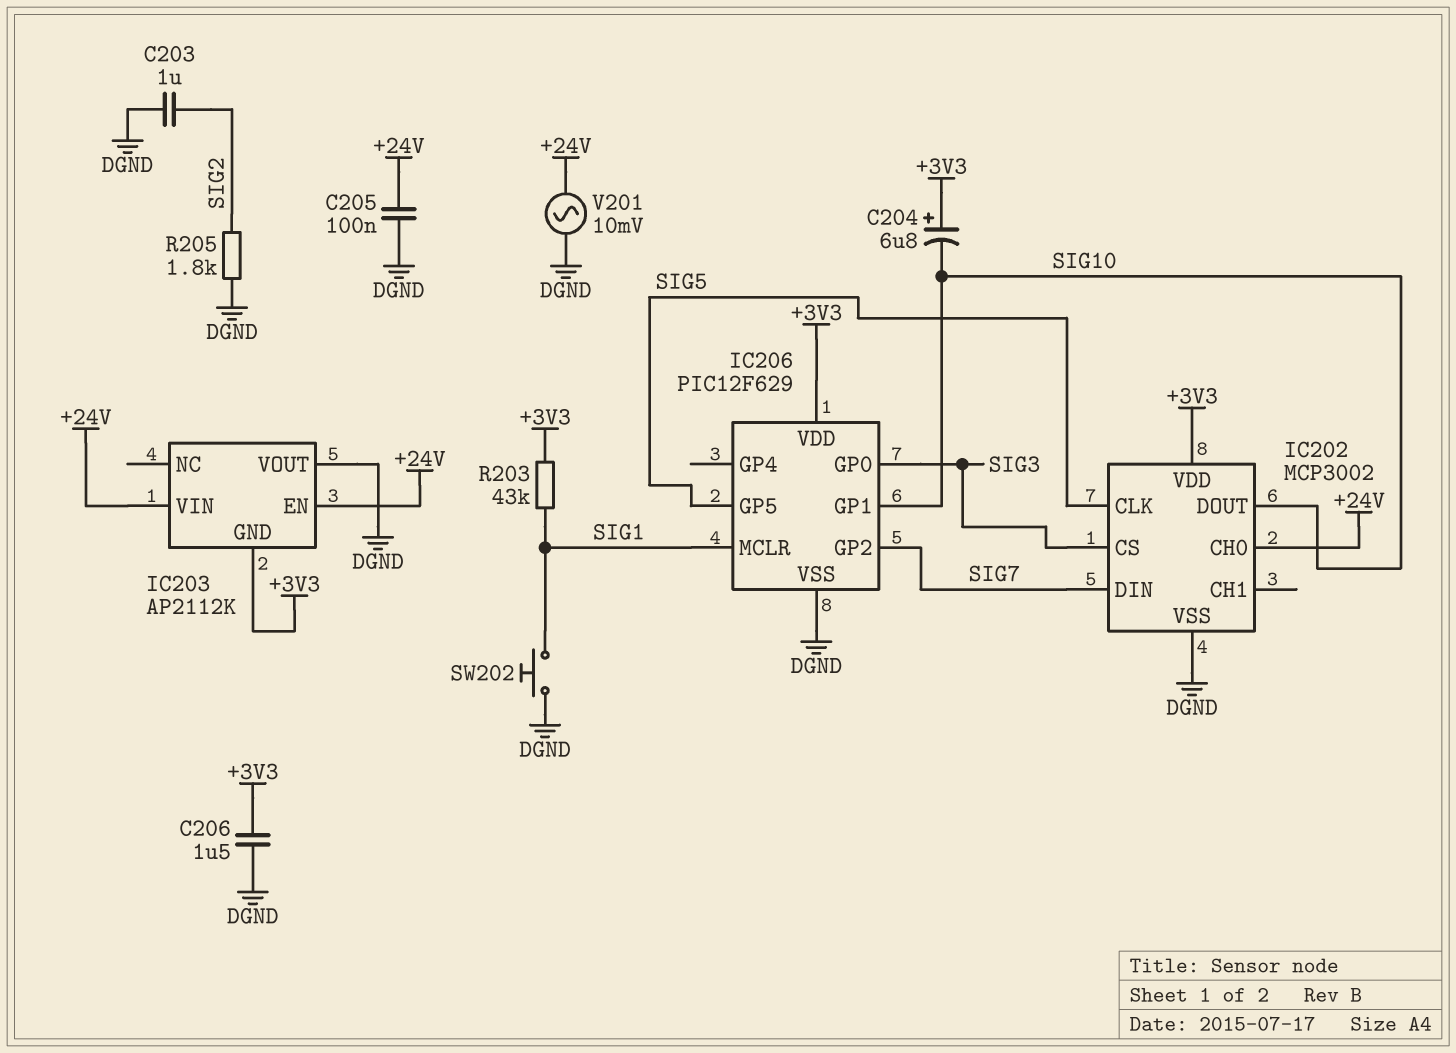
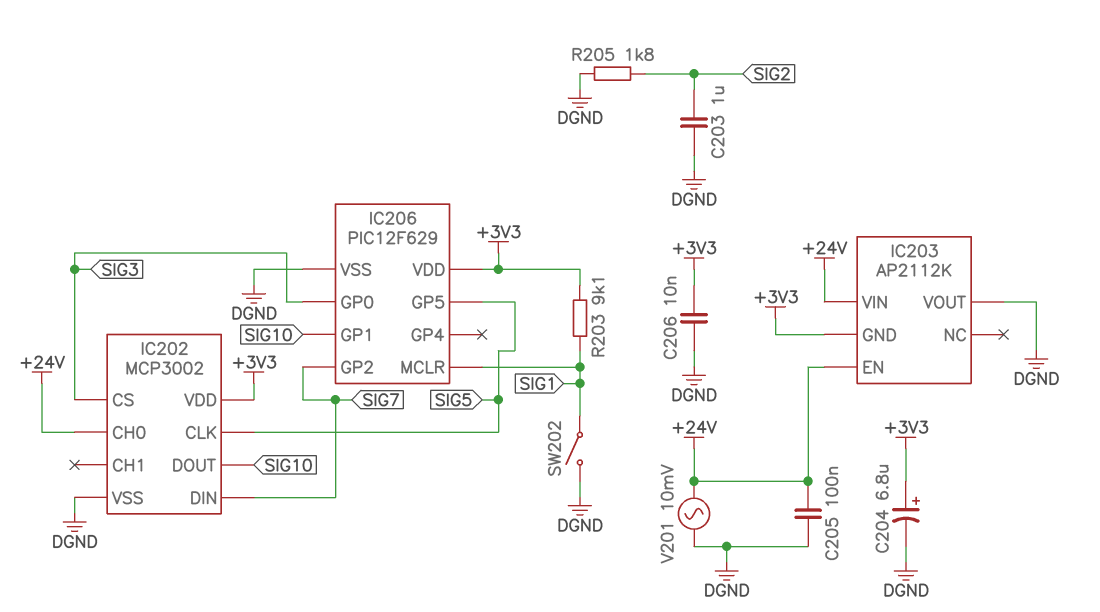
C204: 6.8uF (plus +3V3, minus SIG10) -> 6.8uF (plus +3V3, minus DGND)
C206: 1.5uF (+3V3, DGND) -> 10nF (+3V3, DGND)
R203: 43k (+3V3, SIG1) -> 9.1k (+3V3, SIG1)
SW202: button (DGND, SIG1) -> switch (DGND, SIG1)

